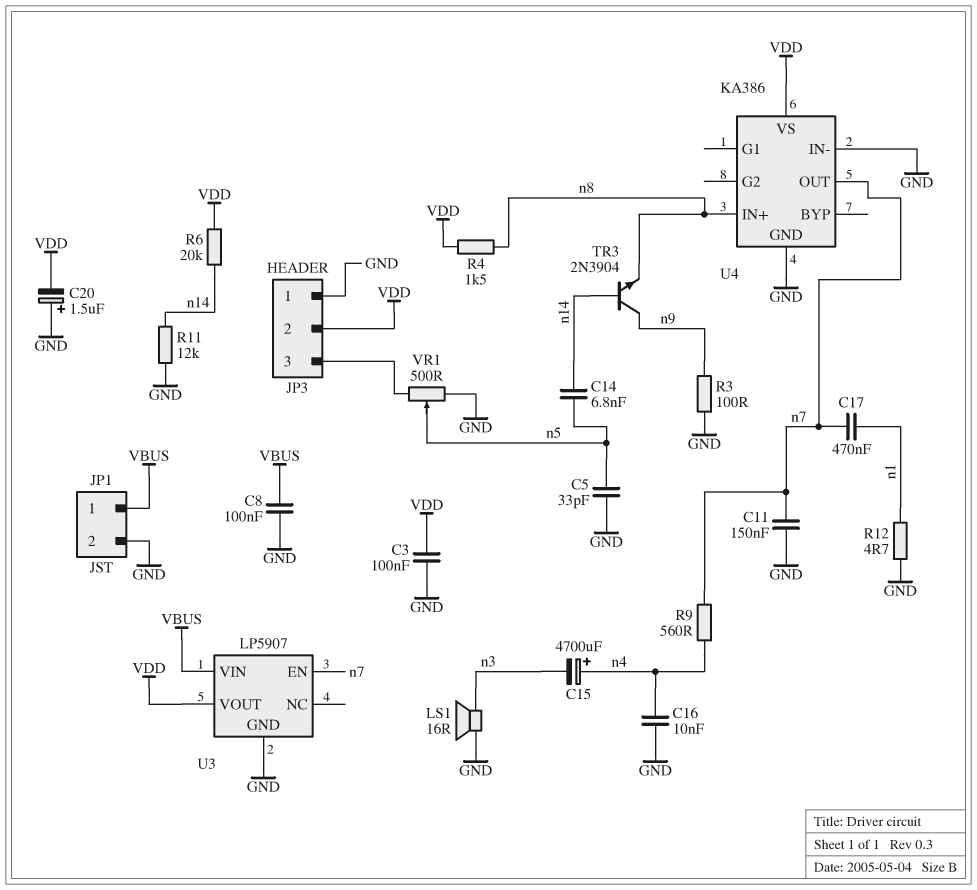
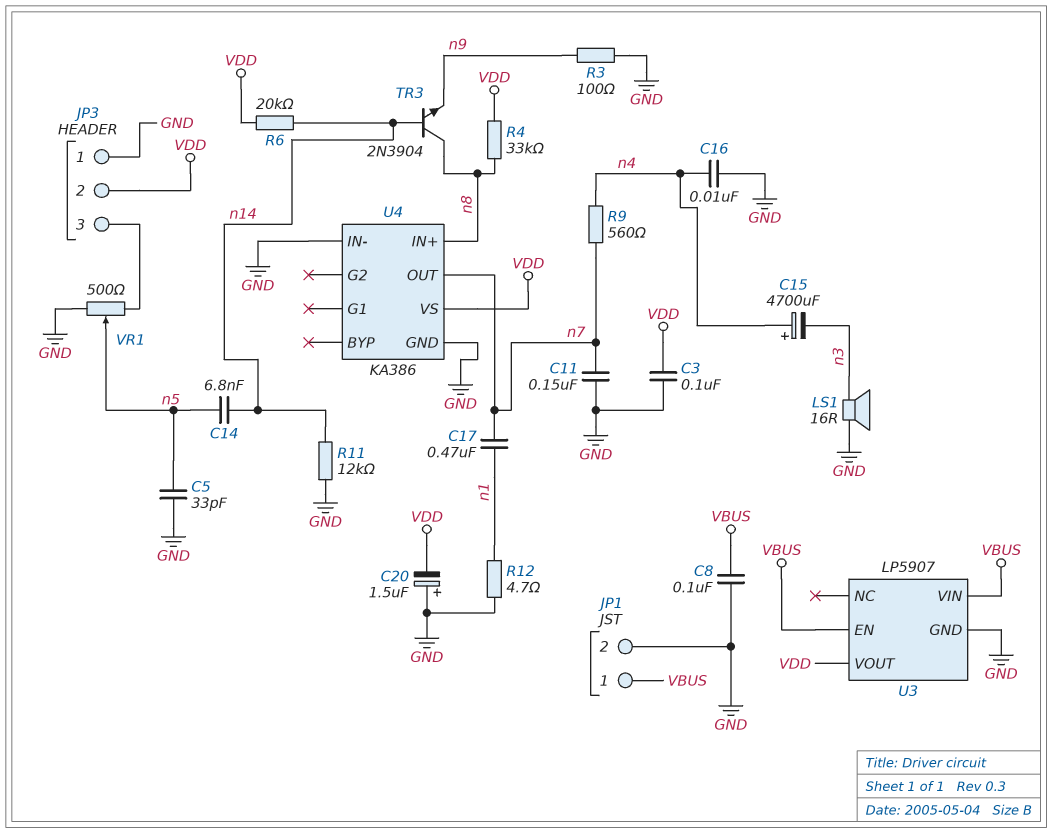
R4: 1.5k (VDD, n8) -> 33k (VDD, n8)
TR3: NPN 2N3904 (B n14, C n9, E n8) -> NPN 2N3904 (B n14, C n8, E n9)
U3 pin EN: n7 -> VBUS

